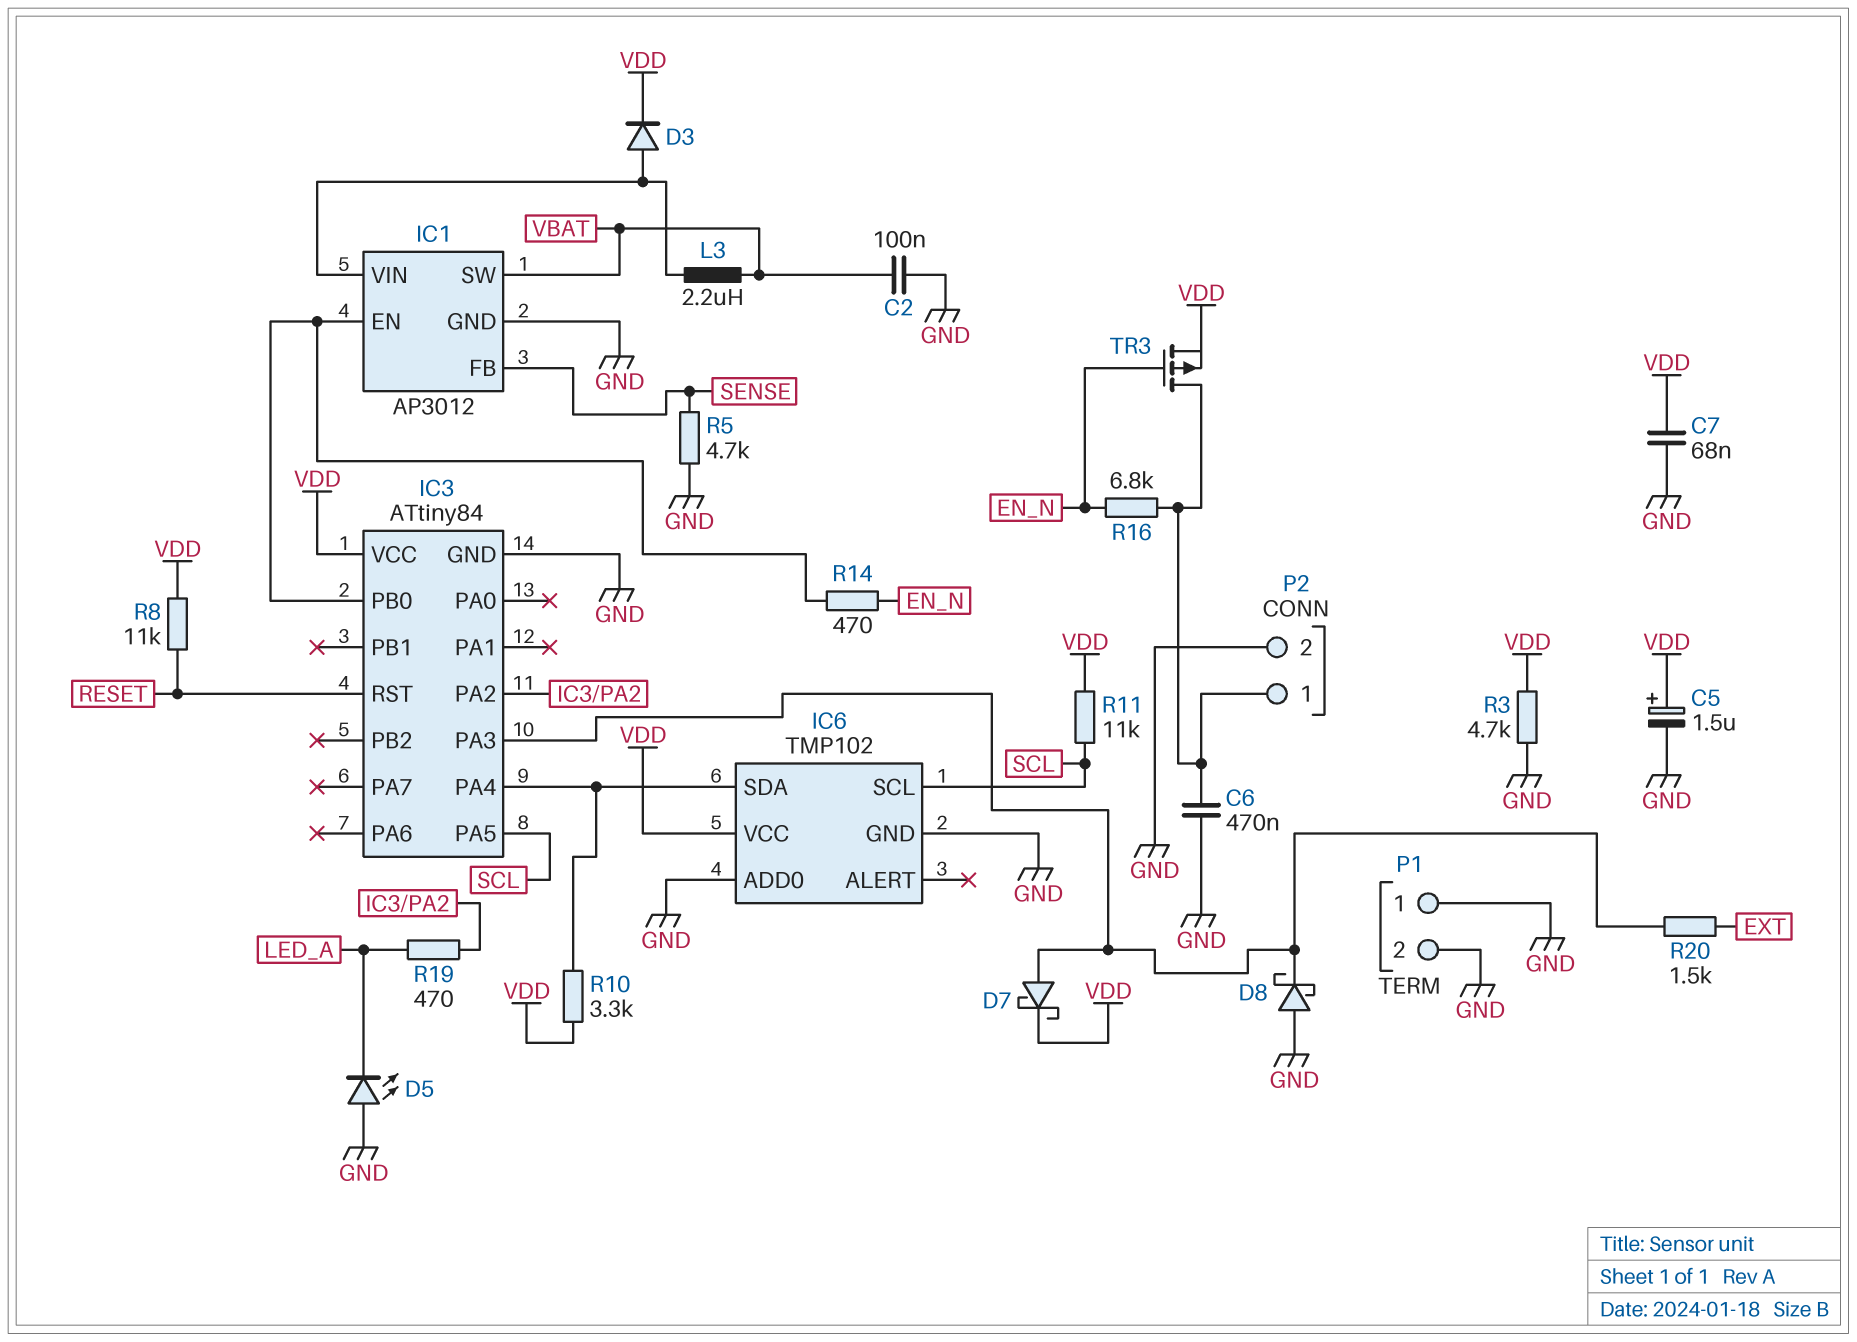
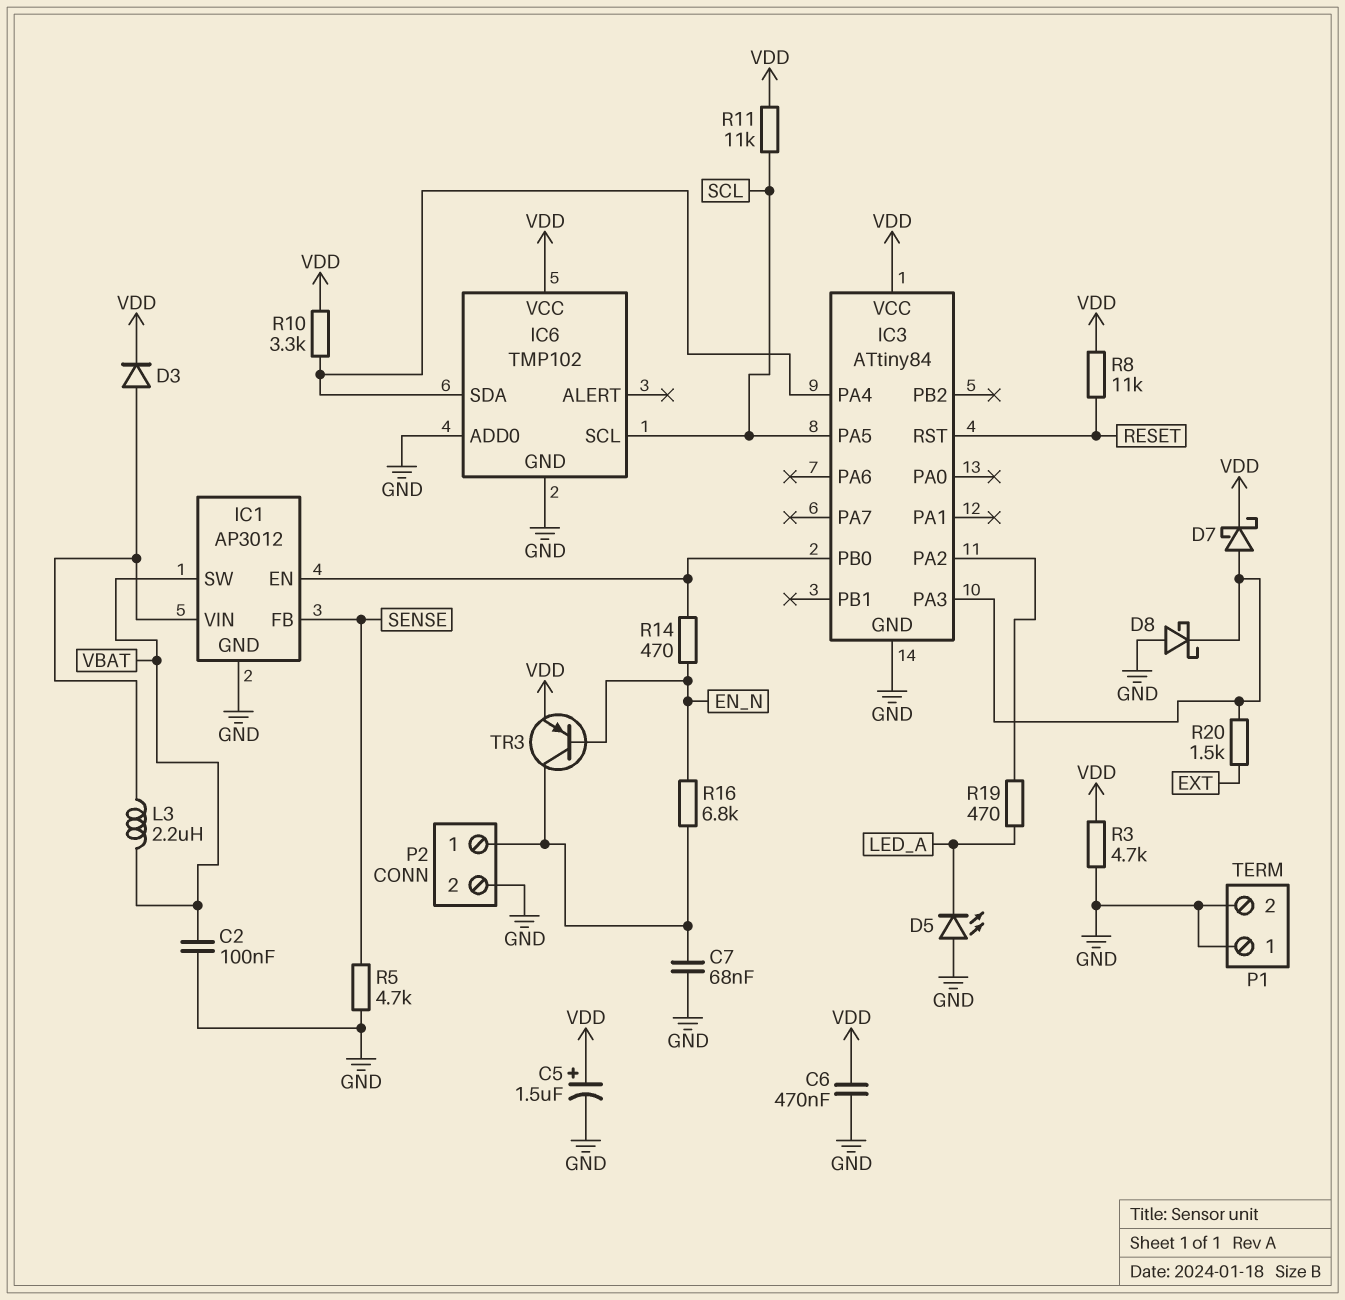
C6: 470nF (GND, P2/1) -> 470nF (GND, VDD)
C7: 68nF (GND, VDD) -> 68nF (GND, P2/1)
TR3: PMOS (G EN_N, D P2/1, S VDD) -> PNP (B EN_N, C P2/1, E VDD)

